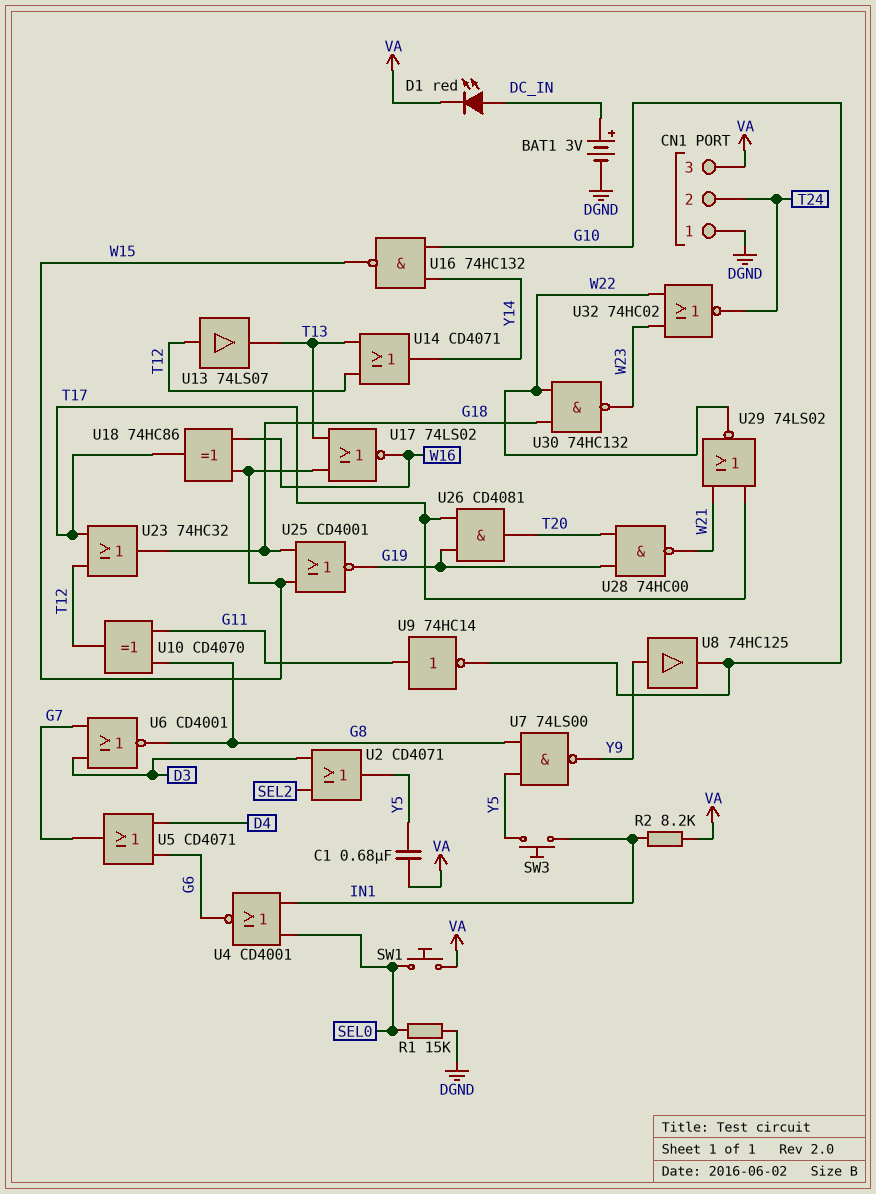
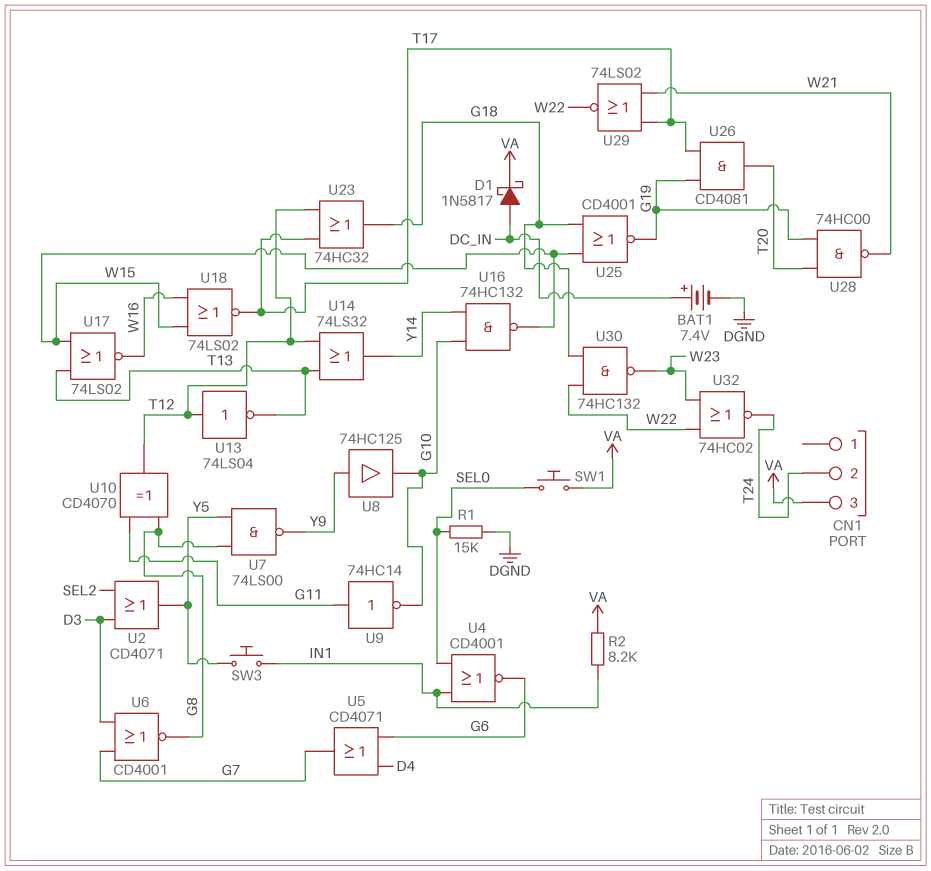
BAT1: 3V (plus DC_IN, minus DGND) -> 7.4V (plus DC_IN, minus DGND)
C1: 680nF (VA, Y5) -> none
CN1 pin 1: DGND -> none
D1: LED red (A DC_IN, K VA) -> schottky 1N5817 (A DC_IN, K VA)
U13: buffer 74LS07 (in T12, out T13) -> NOT 74LS04 (in T12, out T13)
U14: OR CD4071 (in T12, in T13, out Y14) -> OR 74LS32 (in T12, in T13, out Y14)
U18: XOR 74HC86 (in W15, in W16, out T17) -> NOR 74LS02 (in W15, in W16, out T17)

